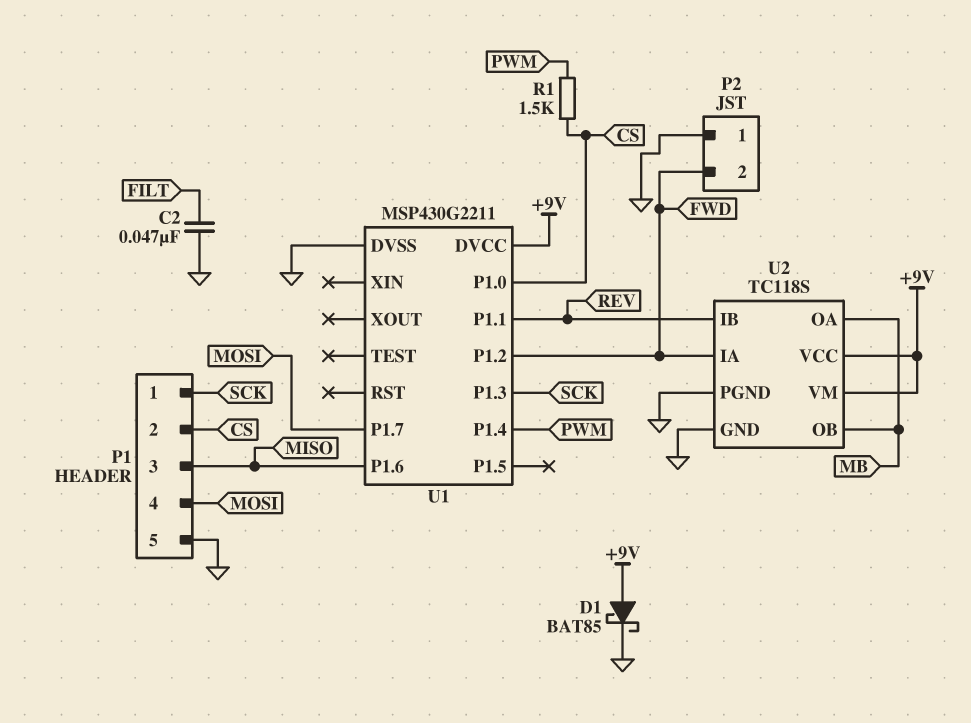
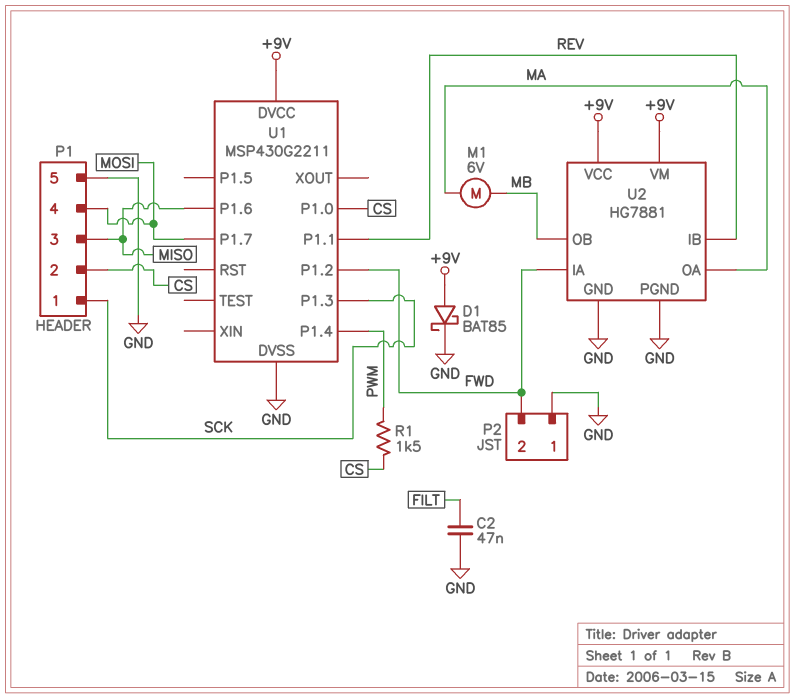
M1: none -> motor 6V (MA, MB)
U2: TC118S -> HG7881
U2 pin OA: MB -> MA

